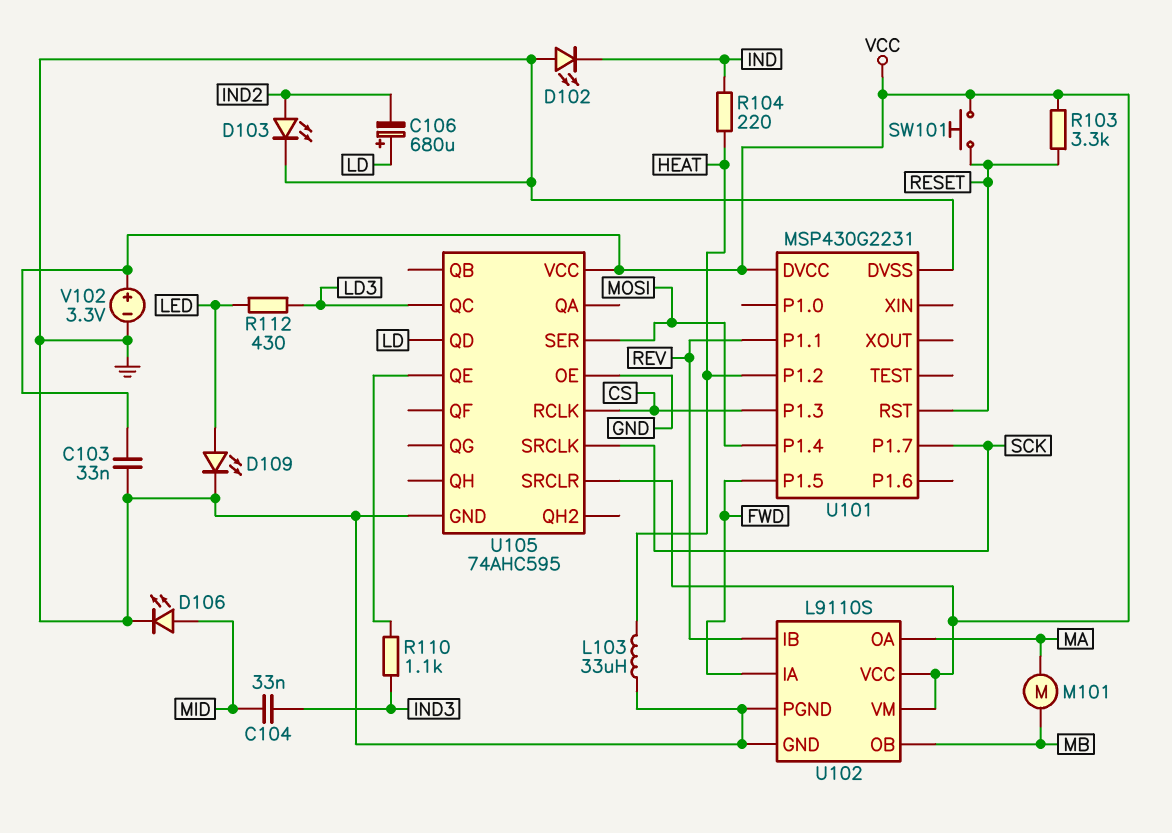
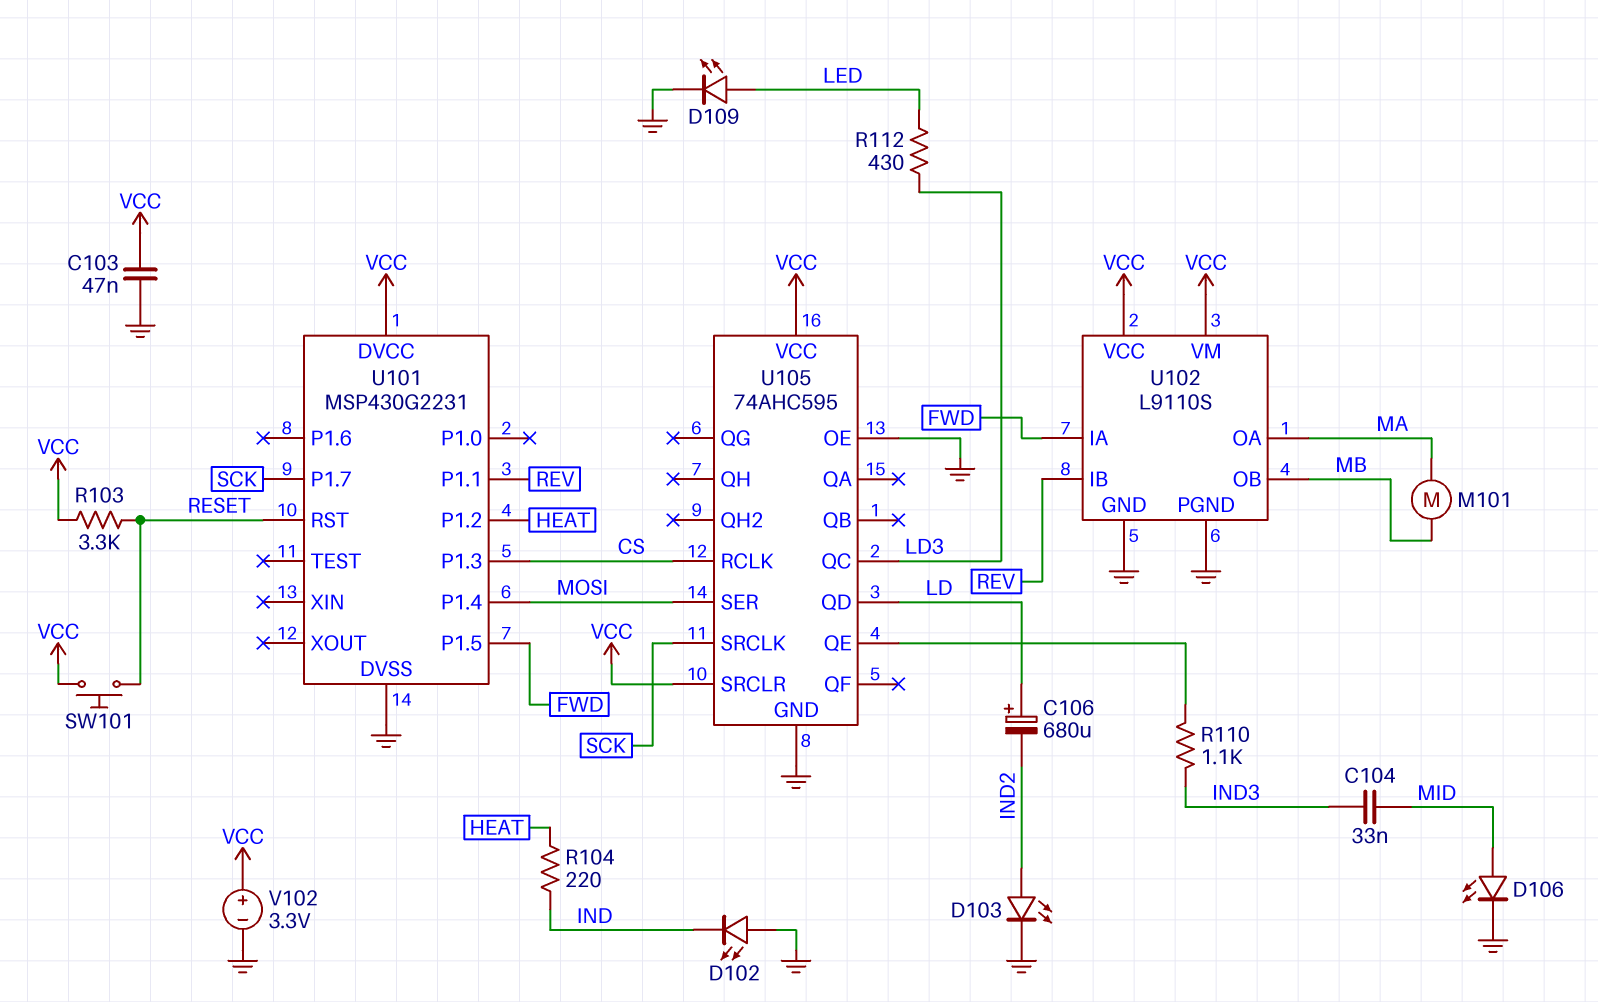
C103: 33nF (GND, VCC) -> 47nF (GND, VCC)
L103: 33uH (GND, HEAT) -> none

